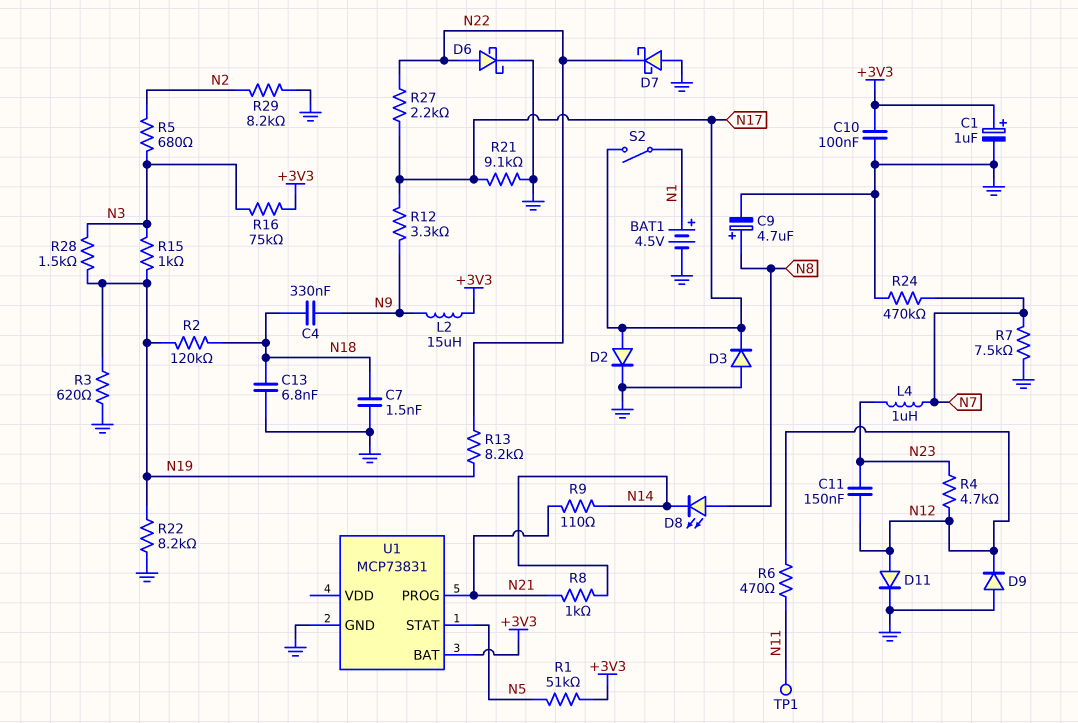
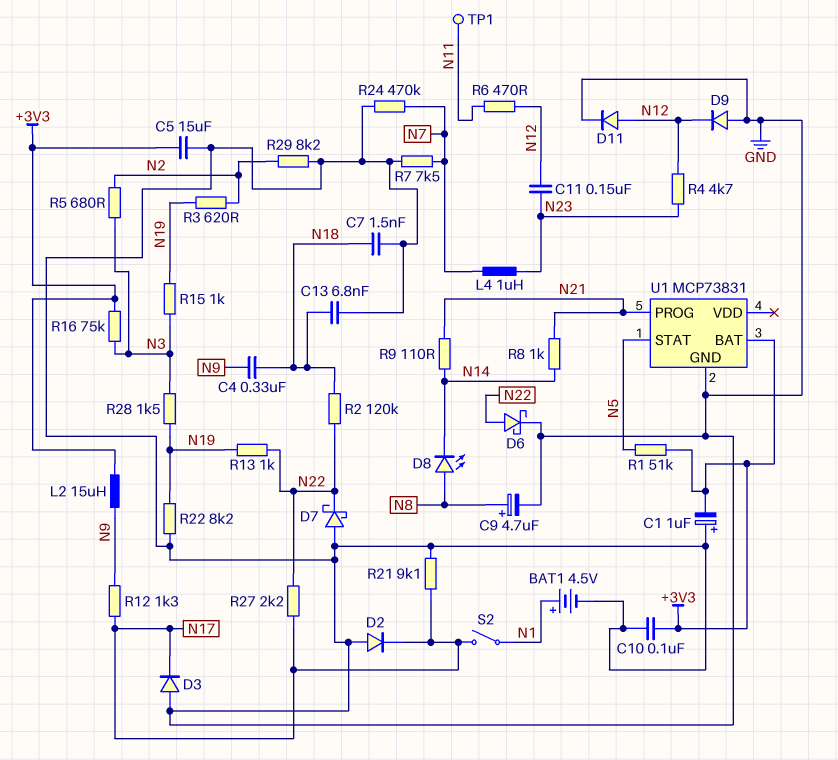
C1: 1uF (plus +3V3, minus GND) -> 1uF (plus GND, minus +3V3)
C5: none -> 15uF (+3V3, GND)
D2: diode (A N17, K GND) -> diode (A GND, K N17)
R2: 120k (N18, N19) -> 120k (N18, N22)
R3: 620 (GND, N19) -> 620 (N2, N19)
R12: 3.3k (N9, N17) -> 1.3k (N9, N17)
R13: 8.2k (N19, N22) -> 1k (N19, N22)

